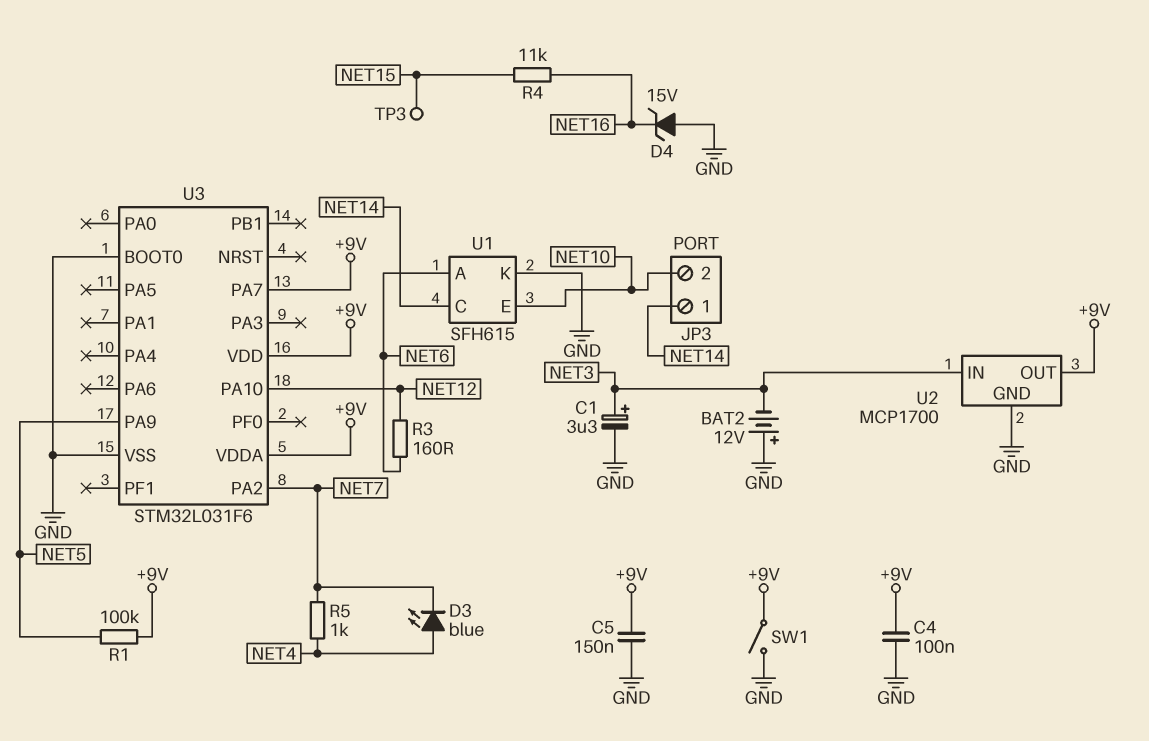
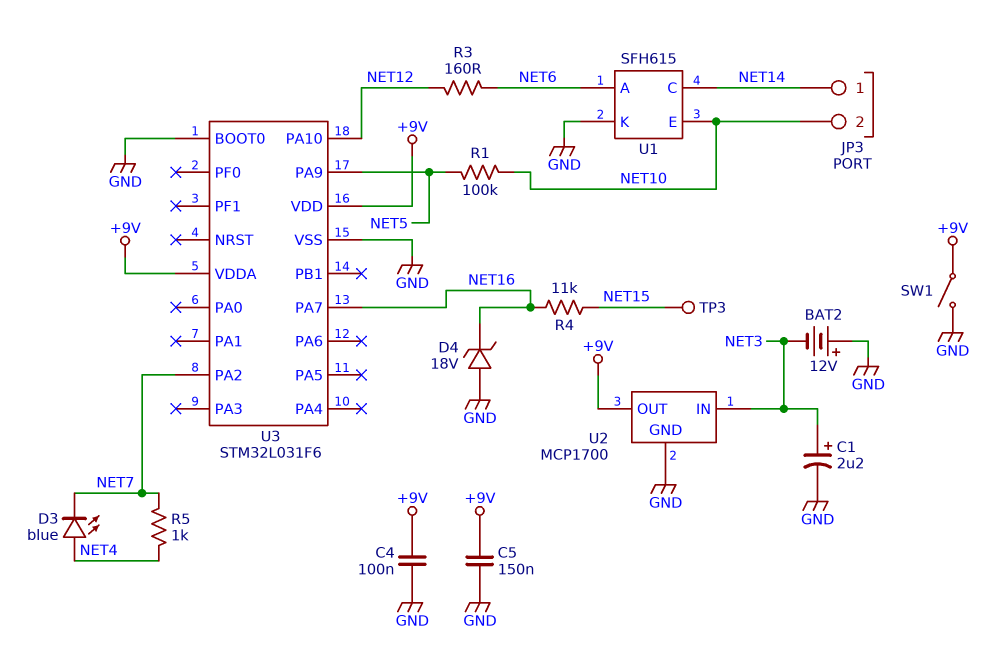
C1: 3.3uF (plus NET3, minus GND) -> 2.2uF (plus NET3, minus GND)
D4: zener 15V (A GND, K NET16) -> zener 18V (A GND, K NET16)
R1: 100k (+9V, NET5) -> 100k (NET5, NET10)
U3 pin PA7: +9V -> NET16

